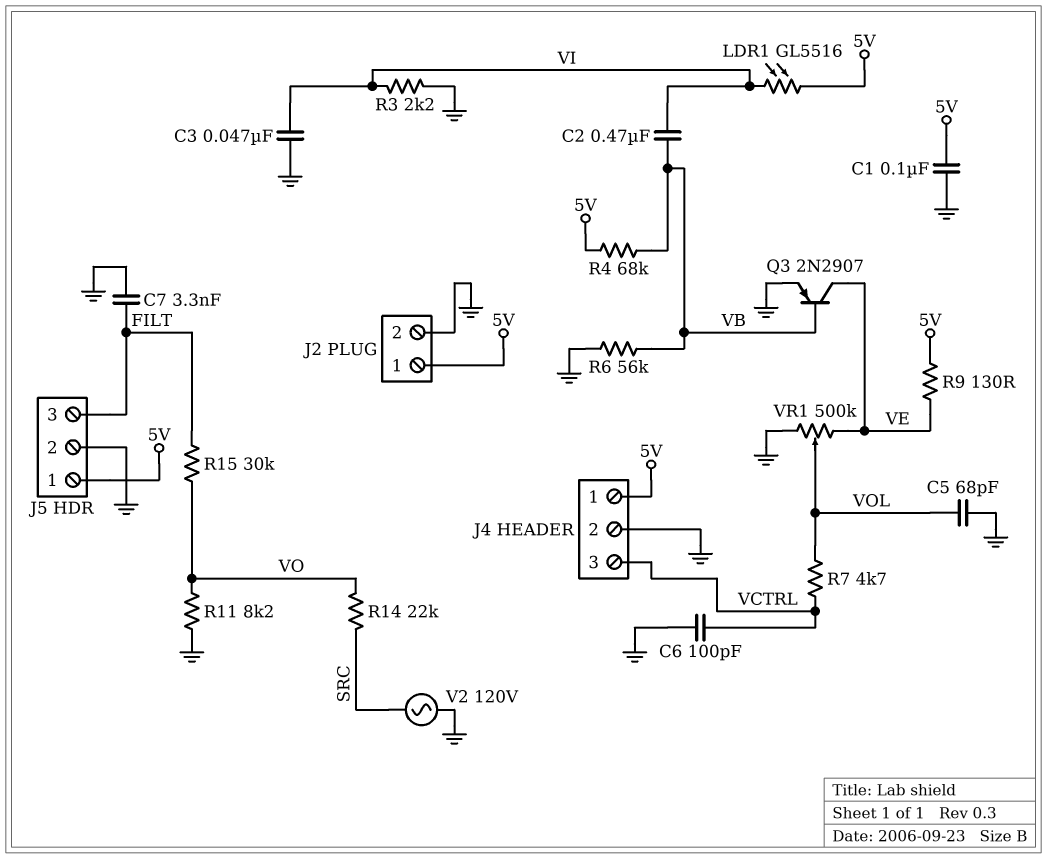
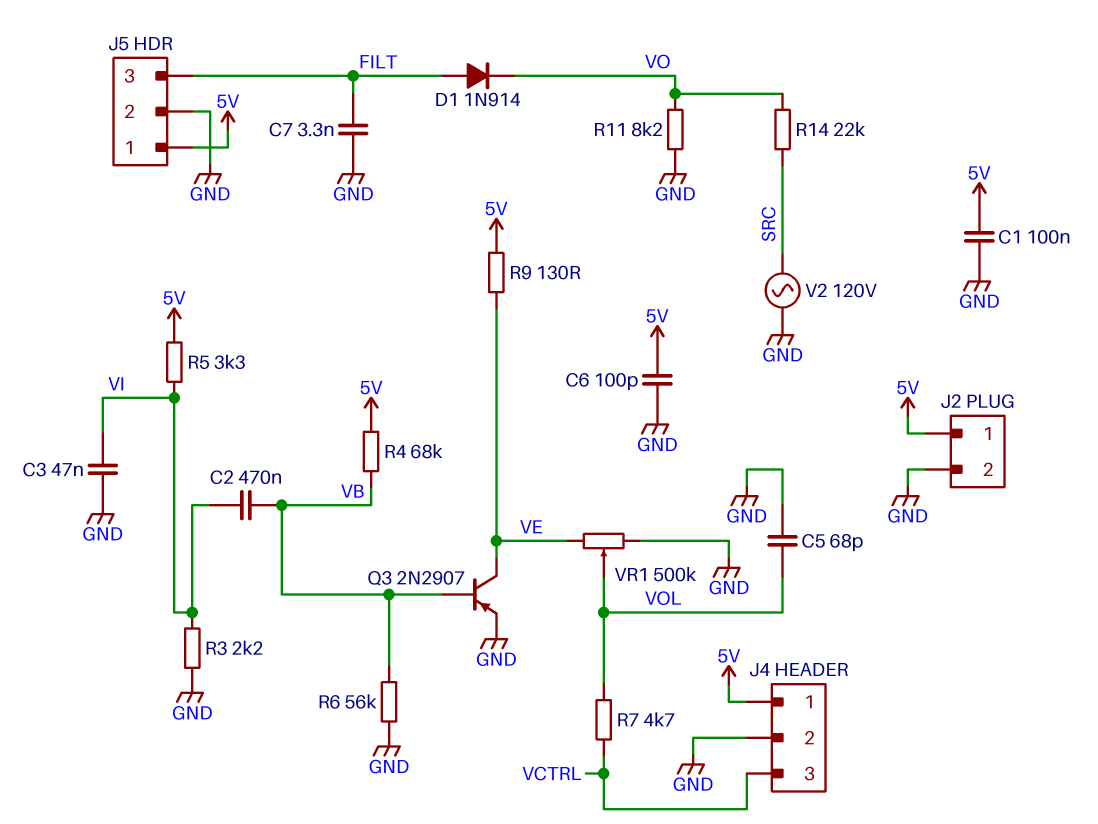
C6: 100pF (GND, VCTRL) -> 100pF (5V, GND)
D1: none -> diode 1N914 (A FILT, K VO)
LDR1: GL5516 (5V, VI) -> none
R5: none -> 3.3k (5V, VI)
R15: 30k (FILT, VO) -> none

